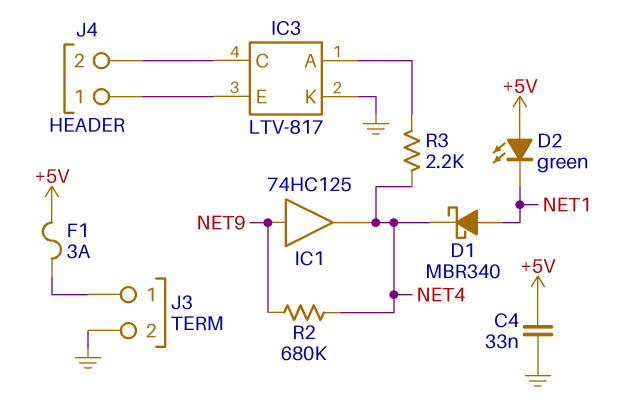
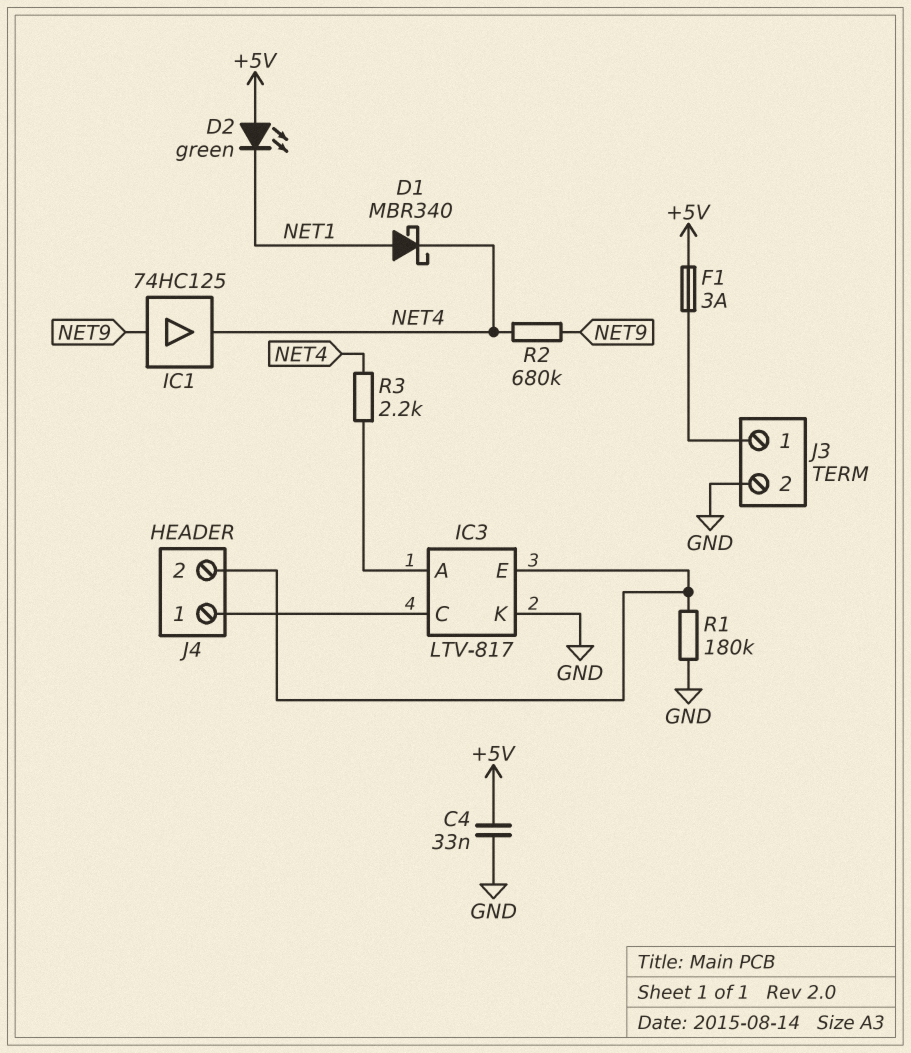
J4 pin 1: IC3/E -> IC3/C
J4 pin 2: IC3/C -> IC3/E
R1: none -> 180k (GND, IC3/E)

